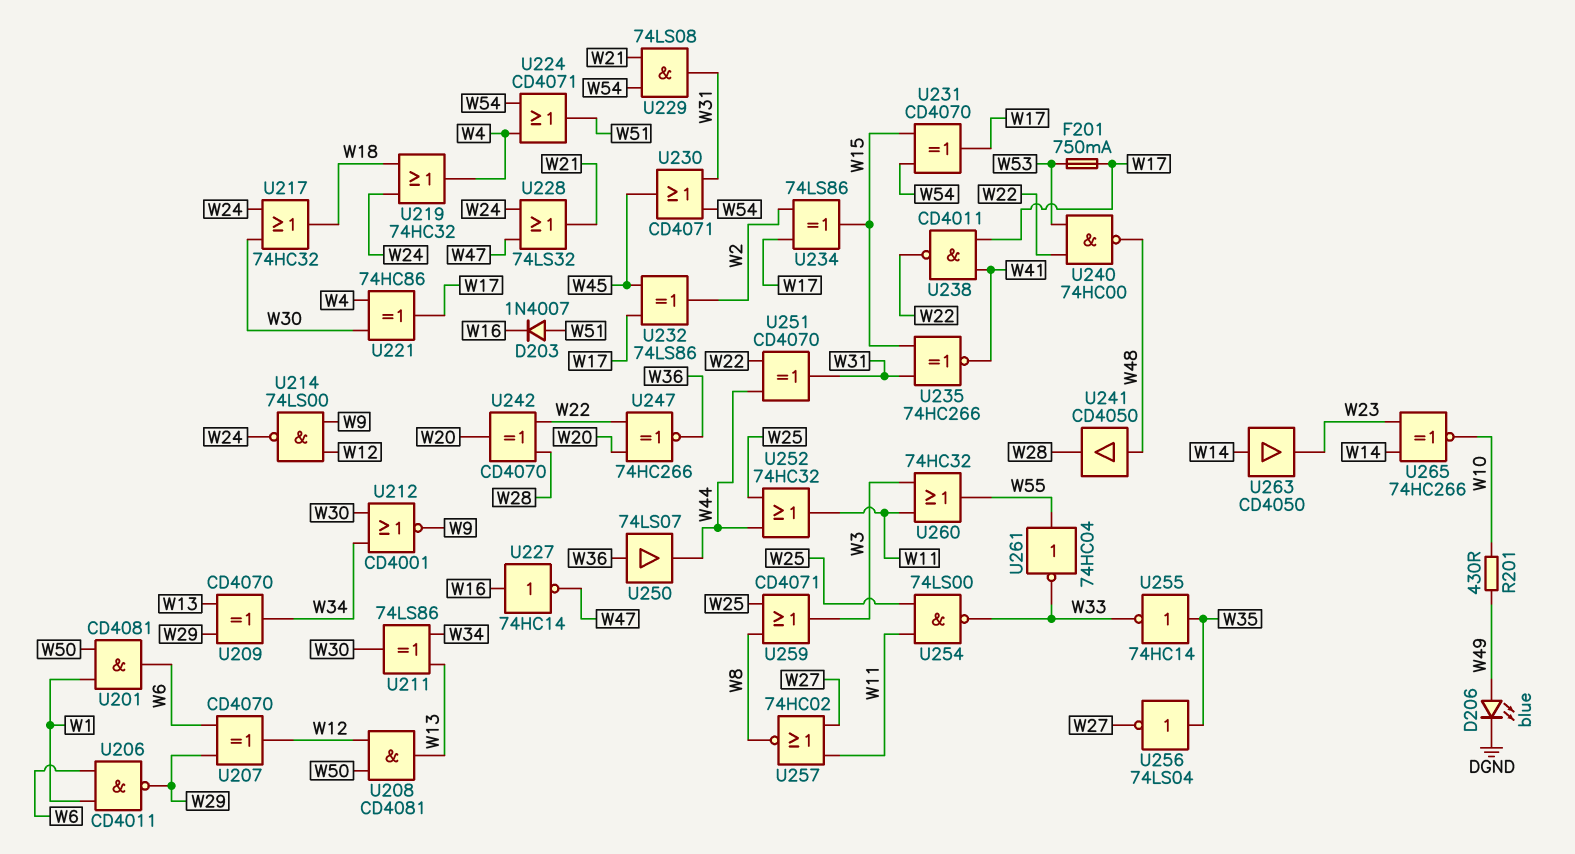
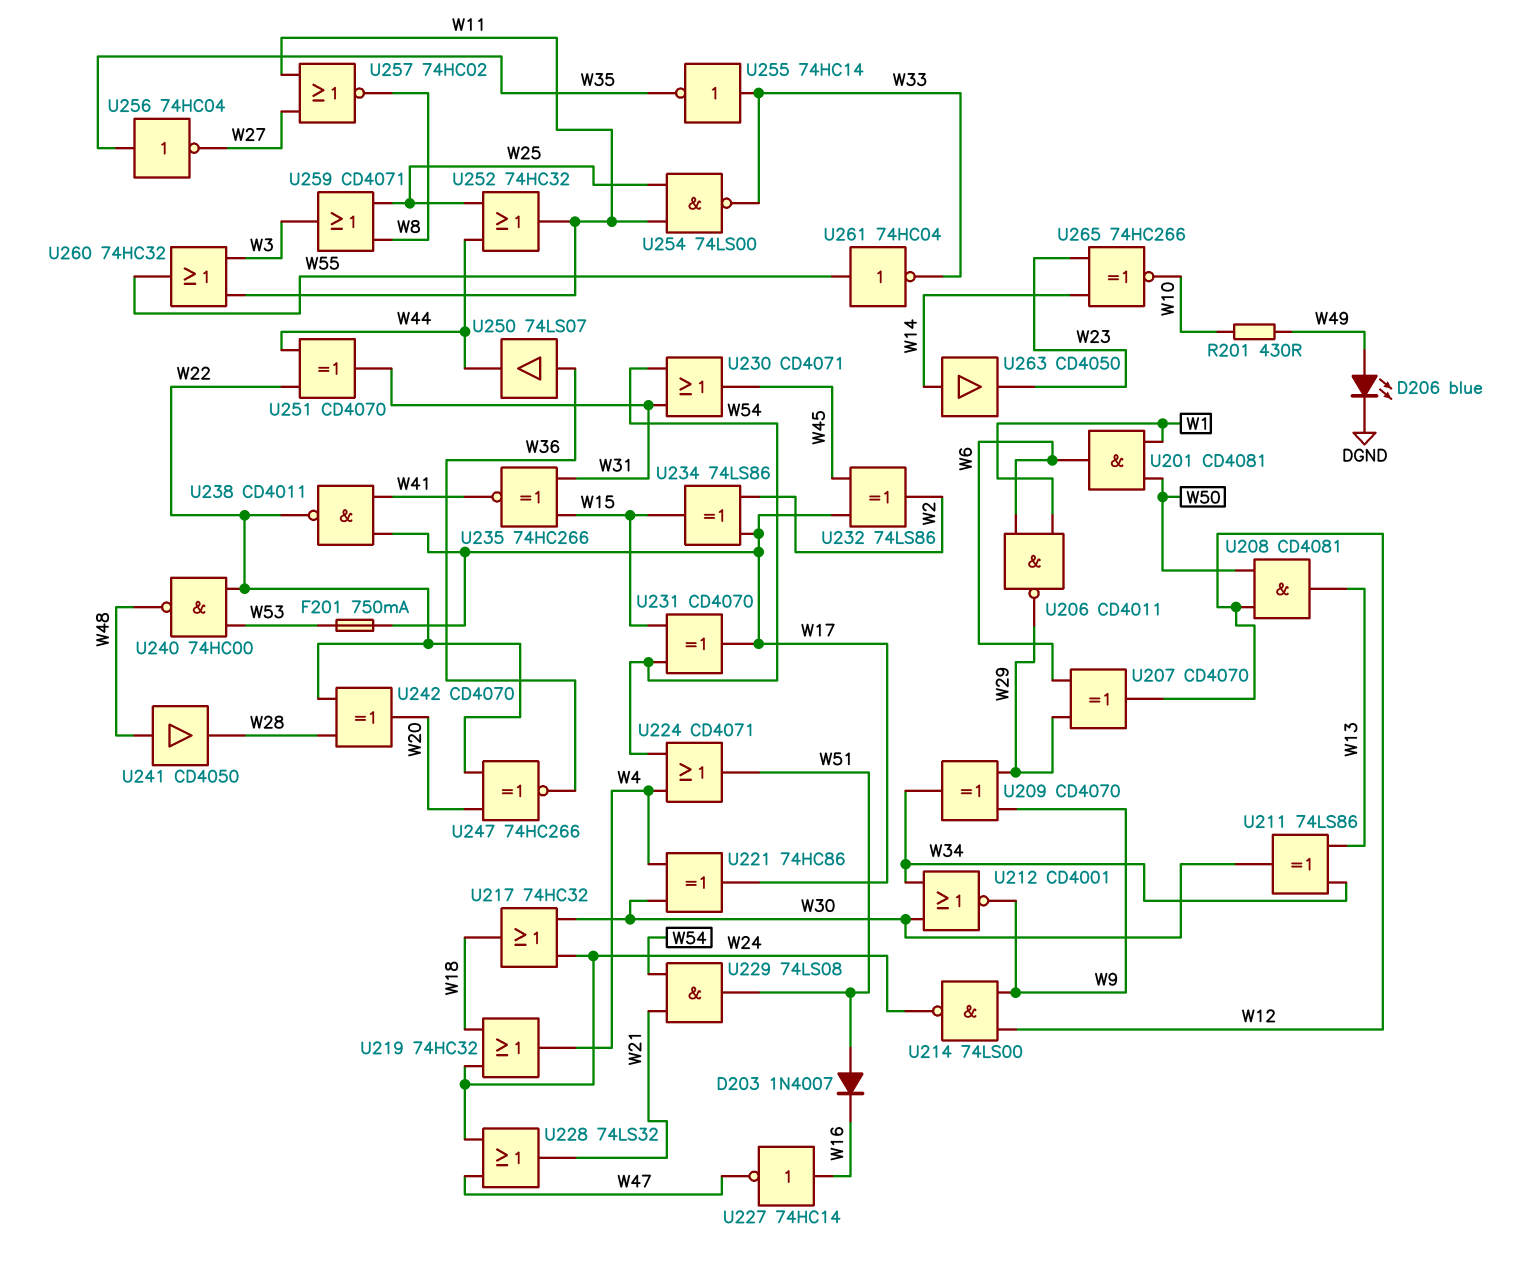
U209: XOR CD4070 (in W13, in W29, out W34) -> XOR CD4070 (in W9, in W29, out W34)
U229: AND 74LS08 (in W21, in W54, out W31) -> AND 74LS08 (in W21, in W54, out W51)
U255: NOT 74HC14 (in W35, out W33) -> NOT 74HC14 (in W33, out W35)
U256: NOT 74LS04 (in W35, out W27) -> NOT 74HC04 (in W35, out W27)

